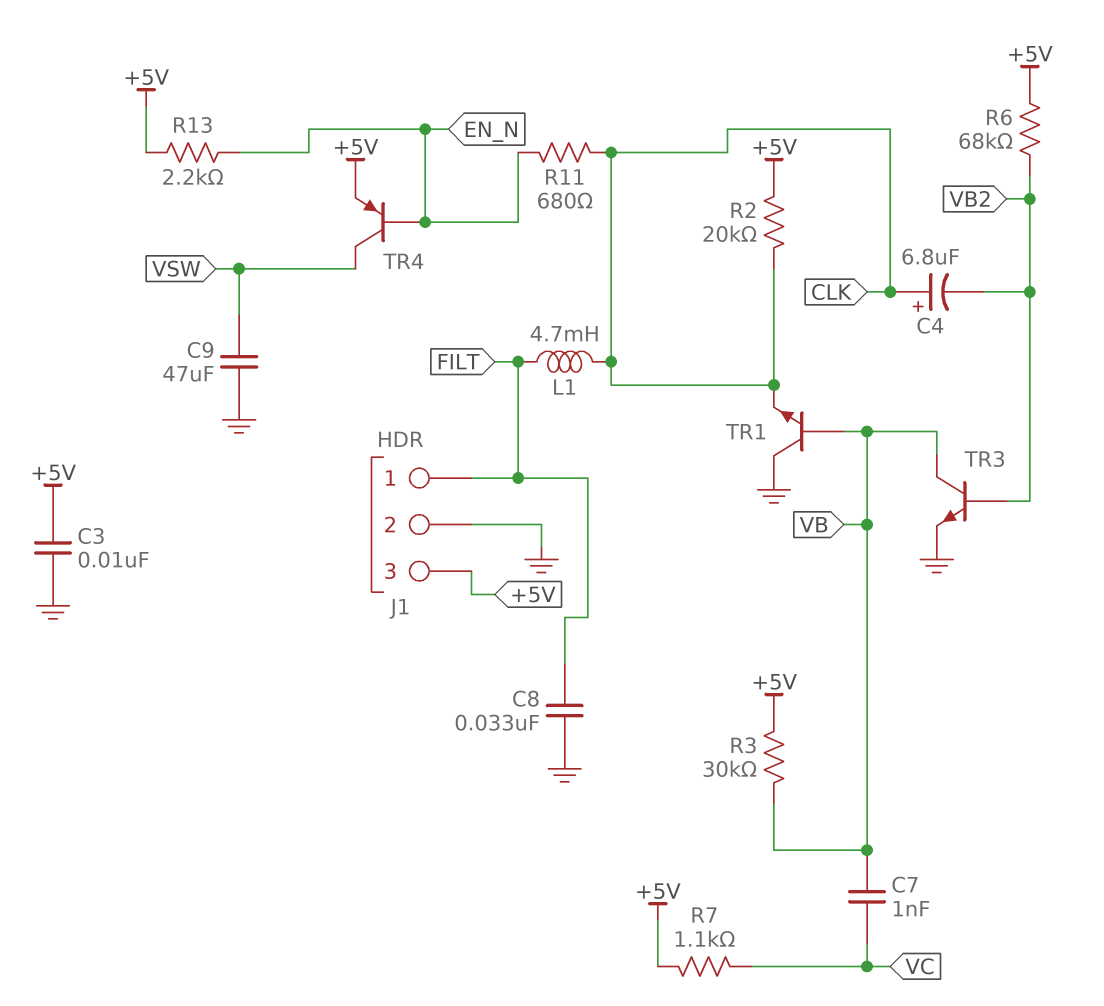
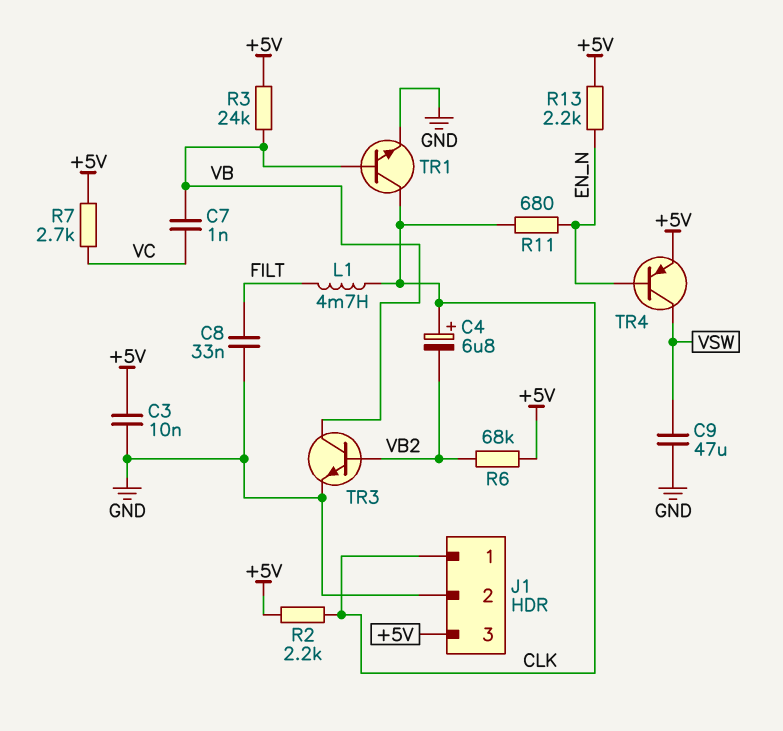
J1 pin 1: FILT -> CLK
R2: 20k (+5V, CLK) -> 2.2k (+5V, CLK)
R3: 30k (+5V, VB) -> 24k (+5V, VB)
R7: 1.1k (+5V, VC) -> 2.7k (+5V, VC)
TR1: NPN (B VB, C GND, E CLK) -> NPN (B VB, C CLK, E GND)

